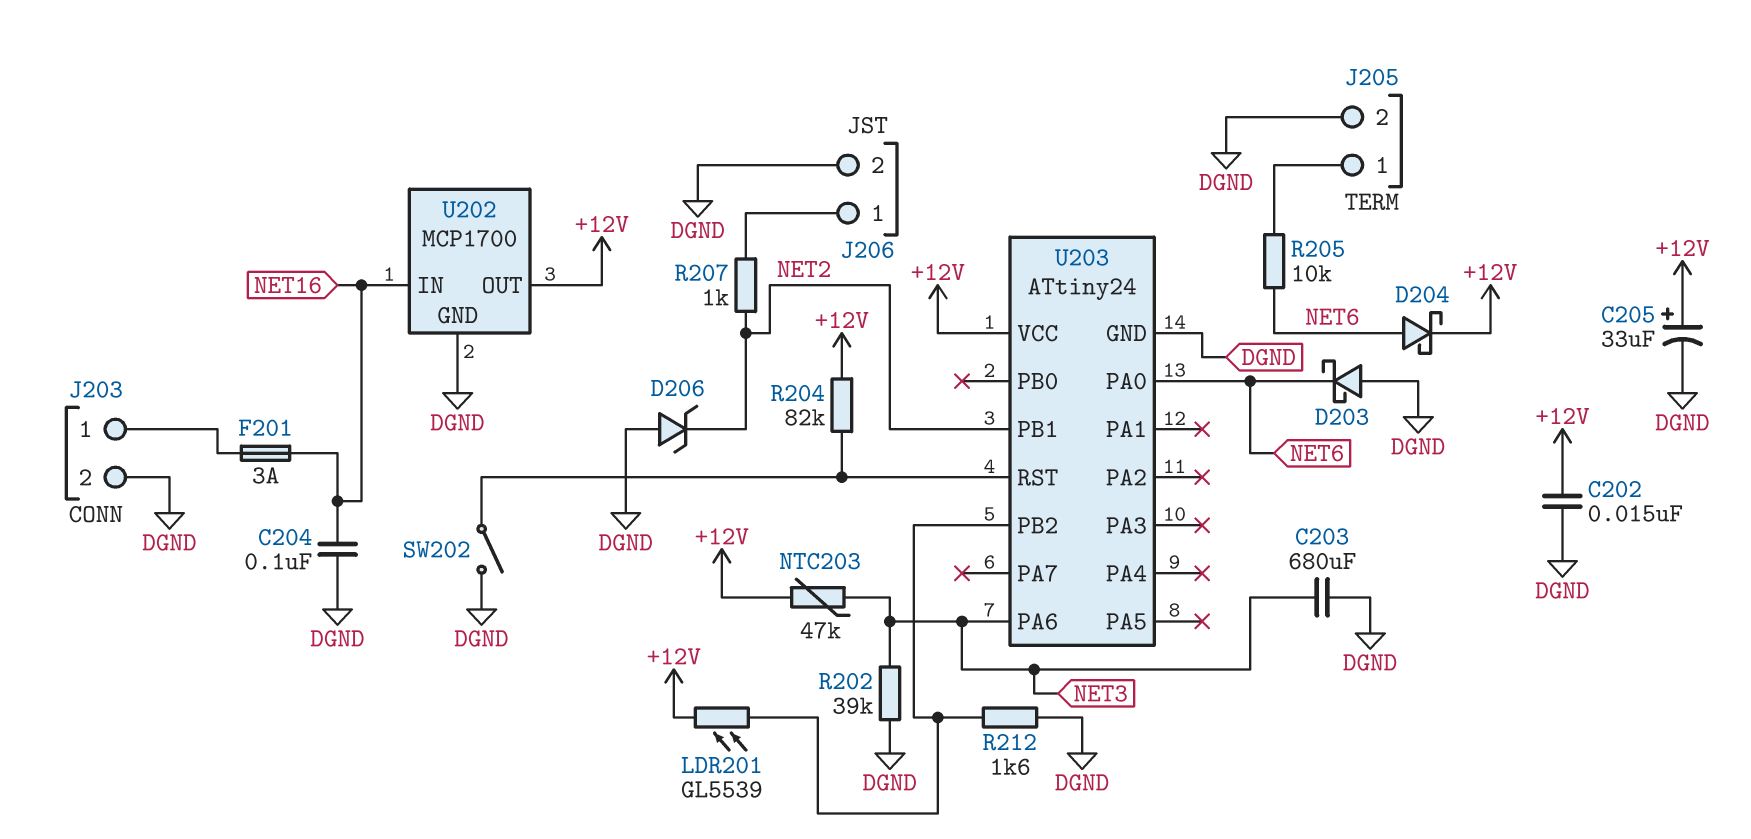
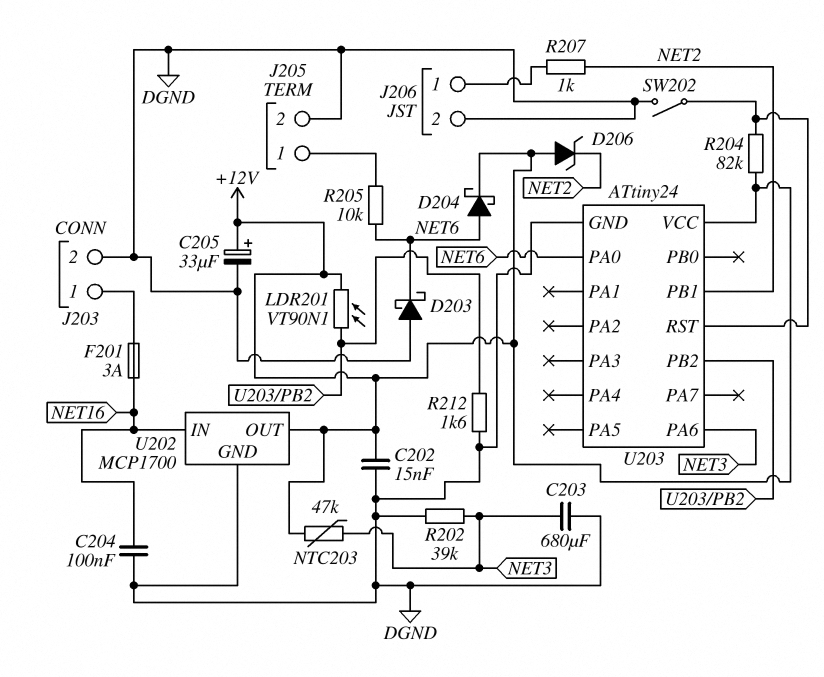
D206: zener (A DGND, K NET2) -> zener (A +12V, K NET2)
LDR201: GL5539 (+12V, U203/PB2) -> VT90N1 (+12V, U203/PB2)

